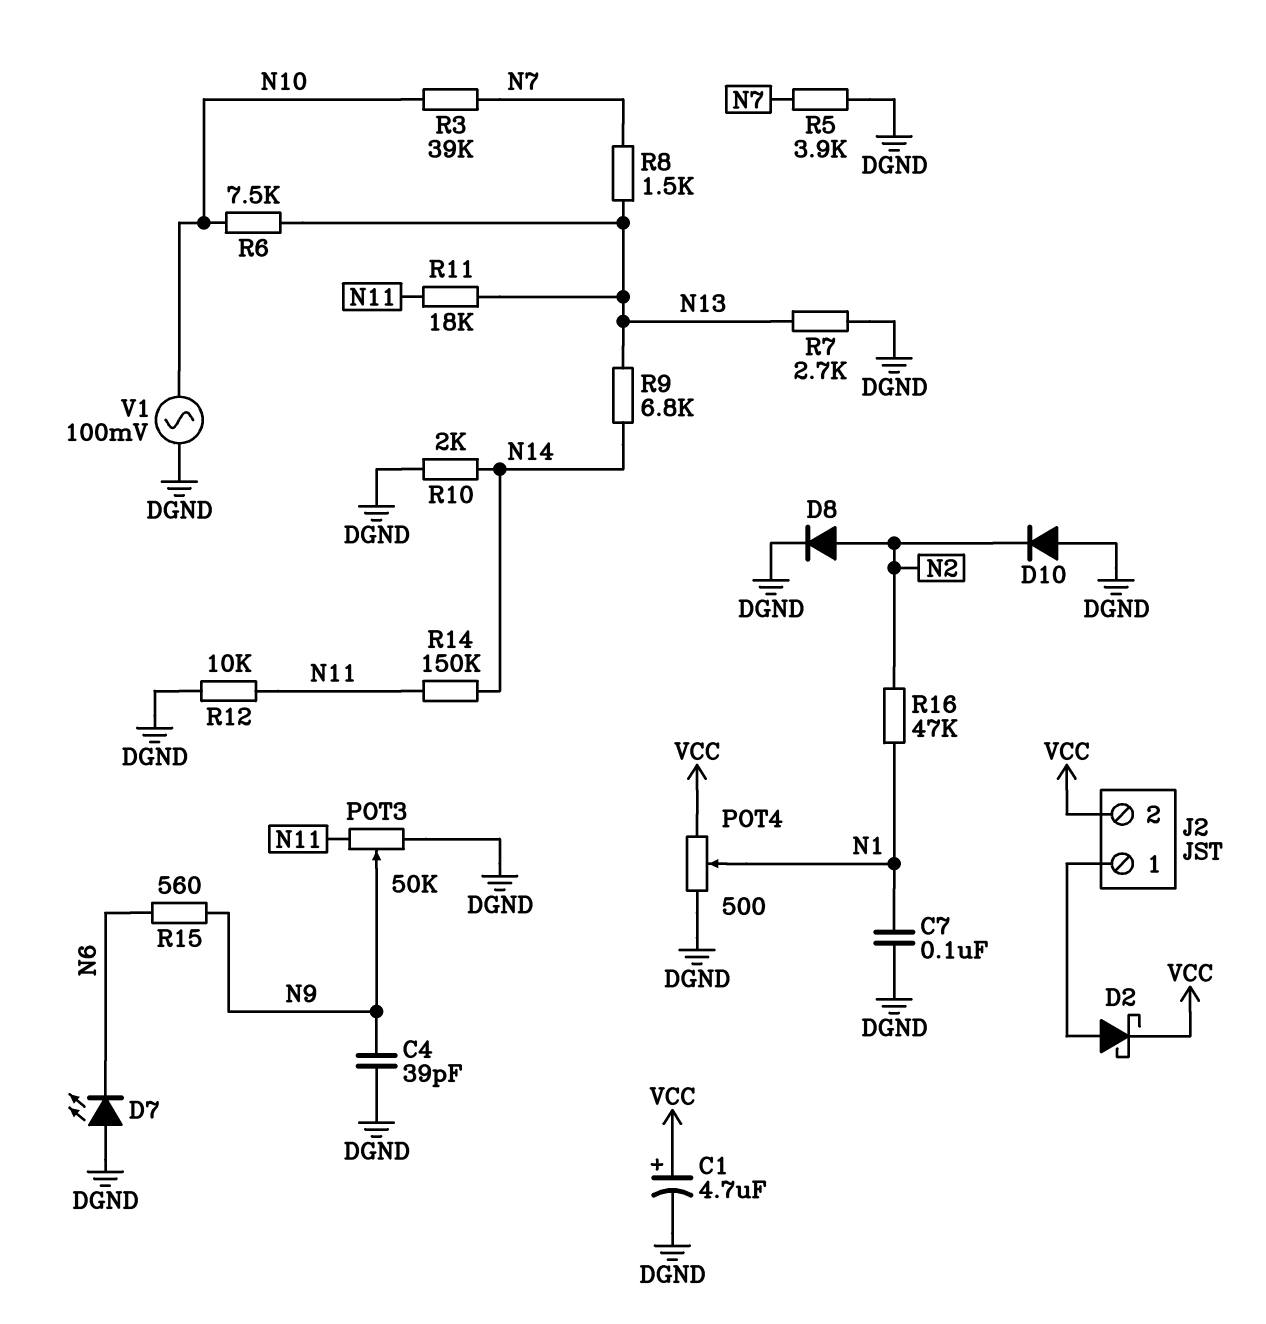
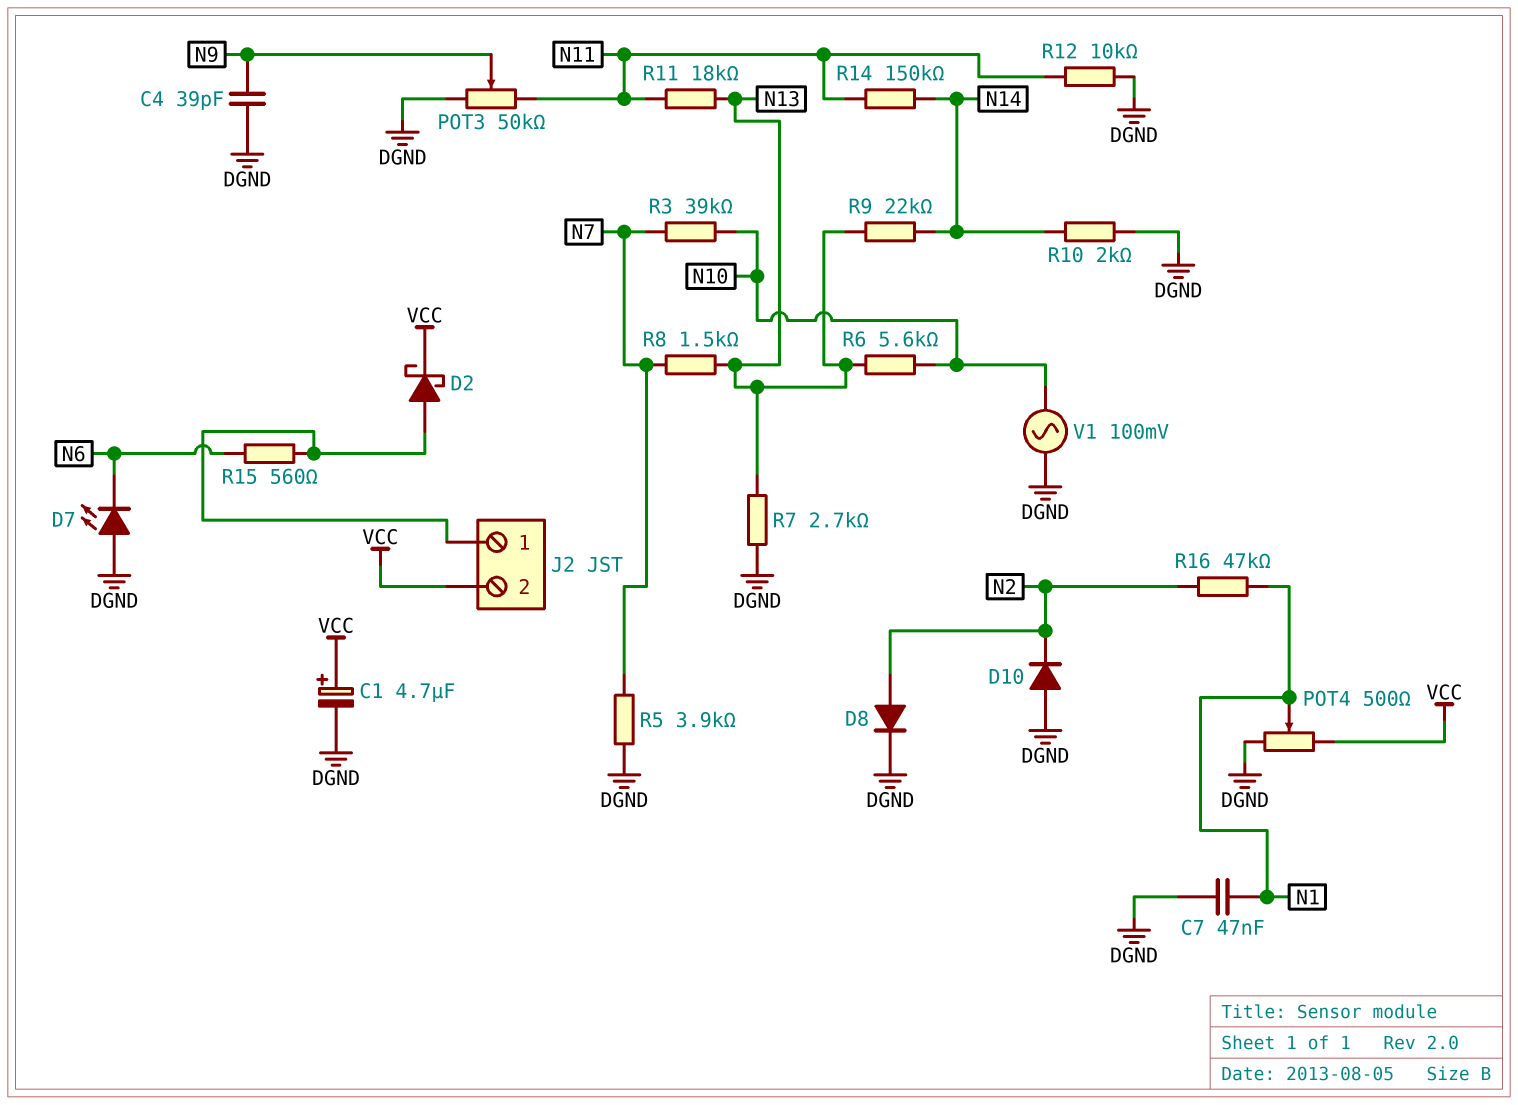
C7: 100nF (DGND, N1) -> 47nF (DGND, N1)
R6: 7.5k (N10, N13) -> 5.6k (N10, N13)
R9: 6.8k (N13, N14) -> 22k (N13, N14)
R15: 560 (N6, N9) -> 560 (J2/1, N6)

